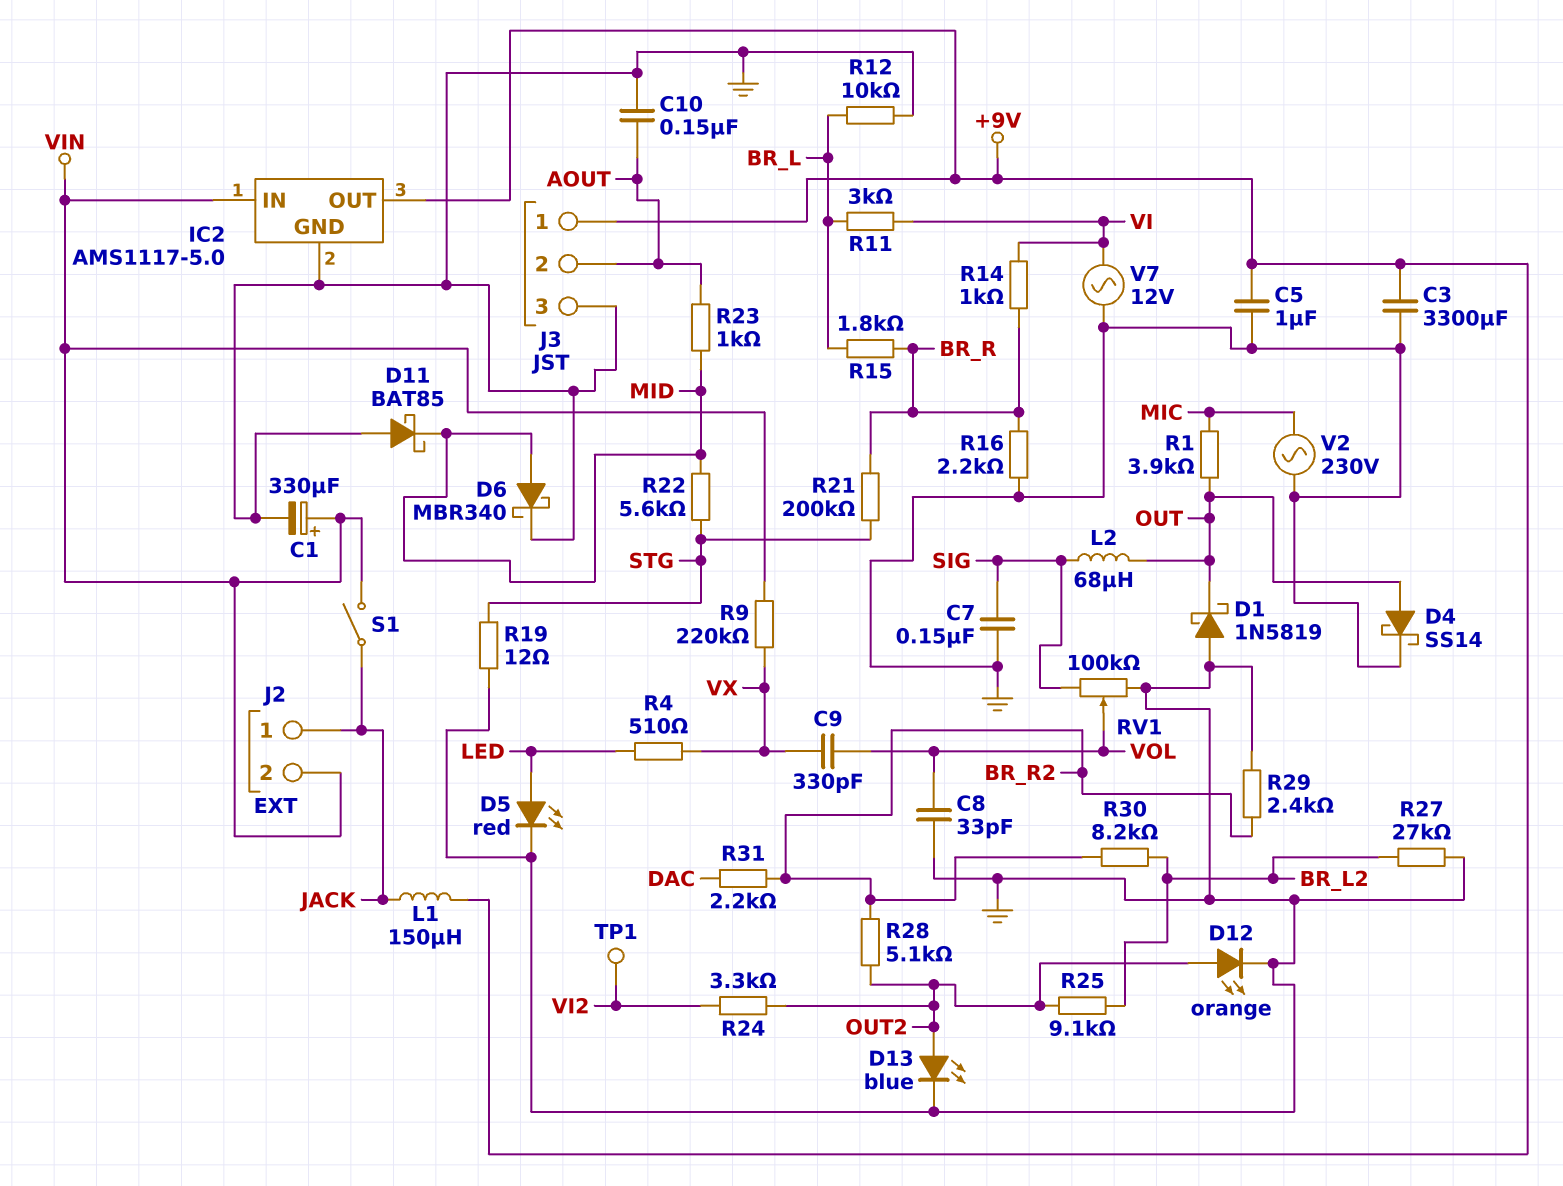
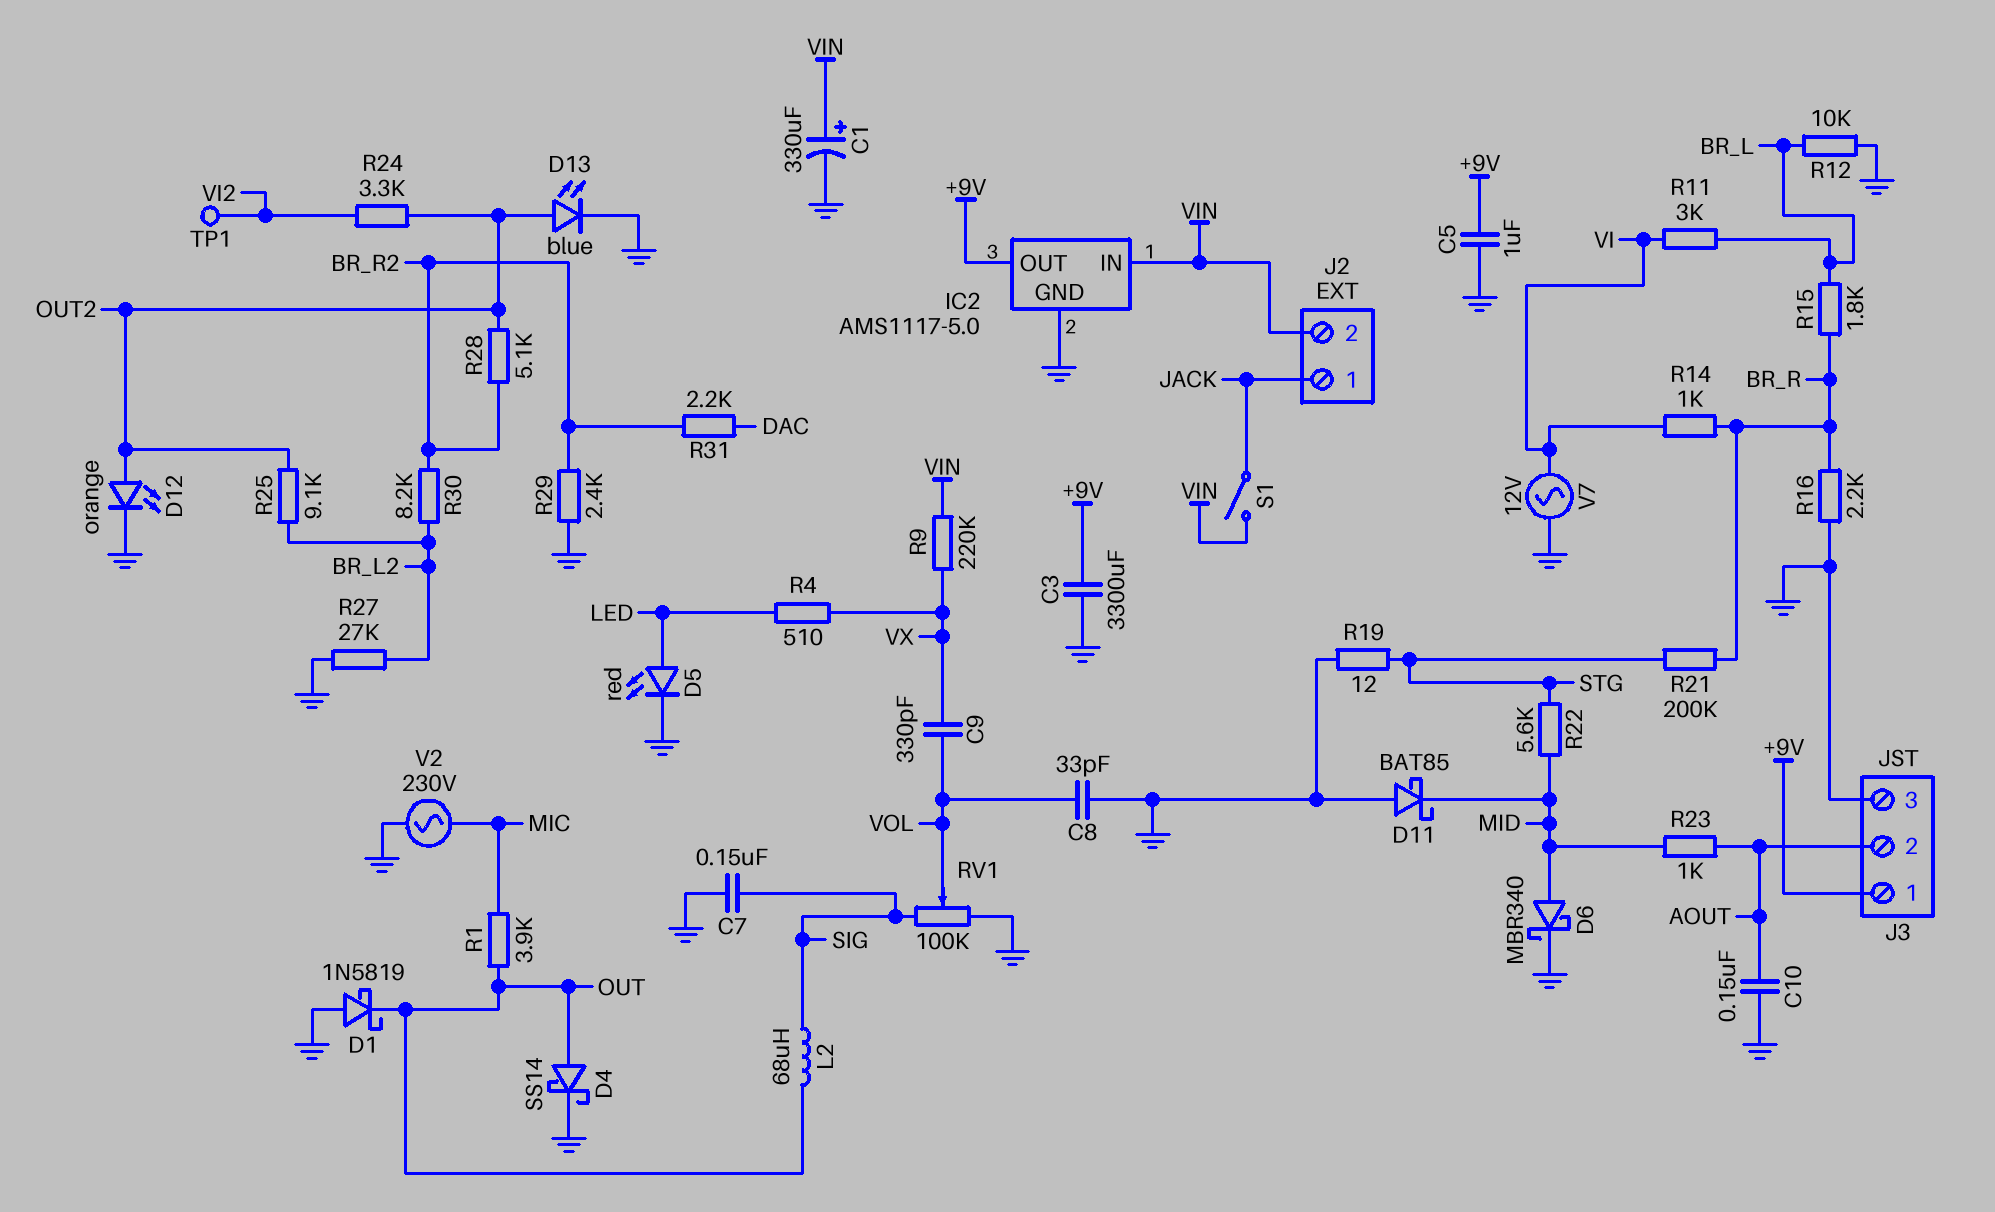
L1: 150uH (+9V, JACK) -> none

